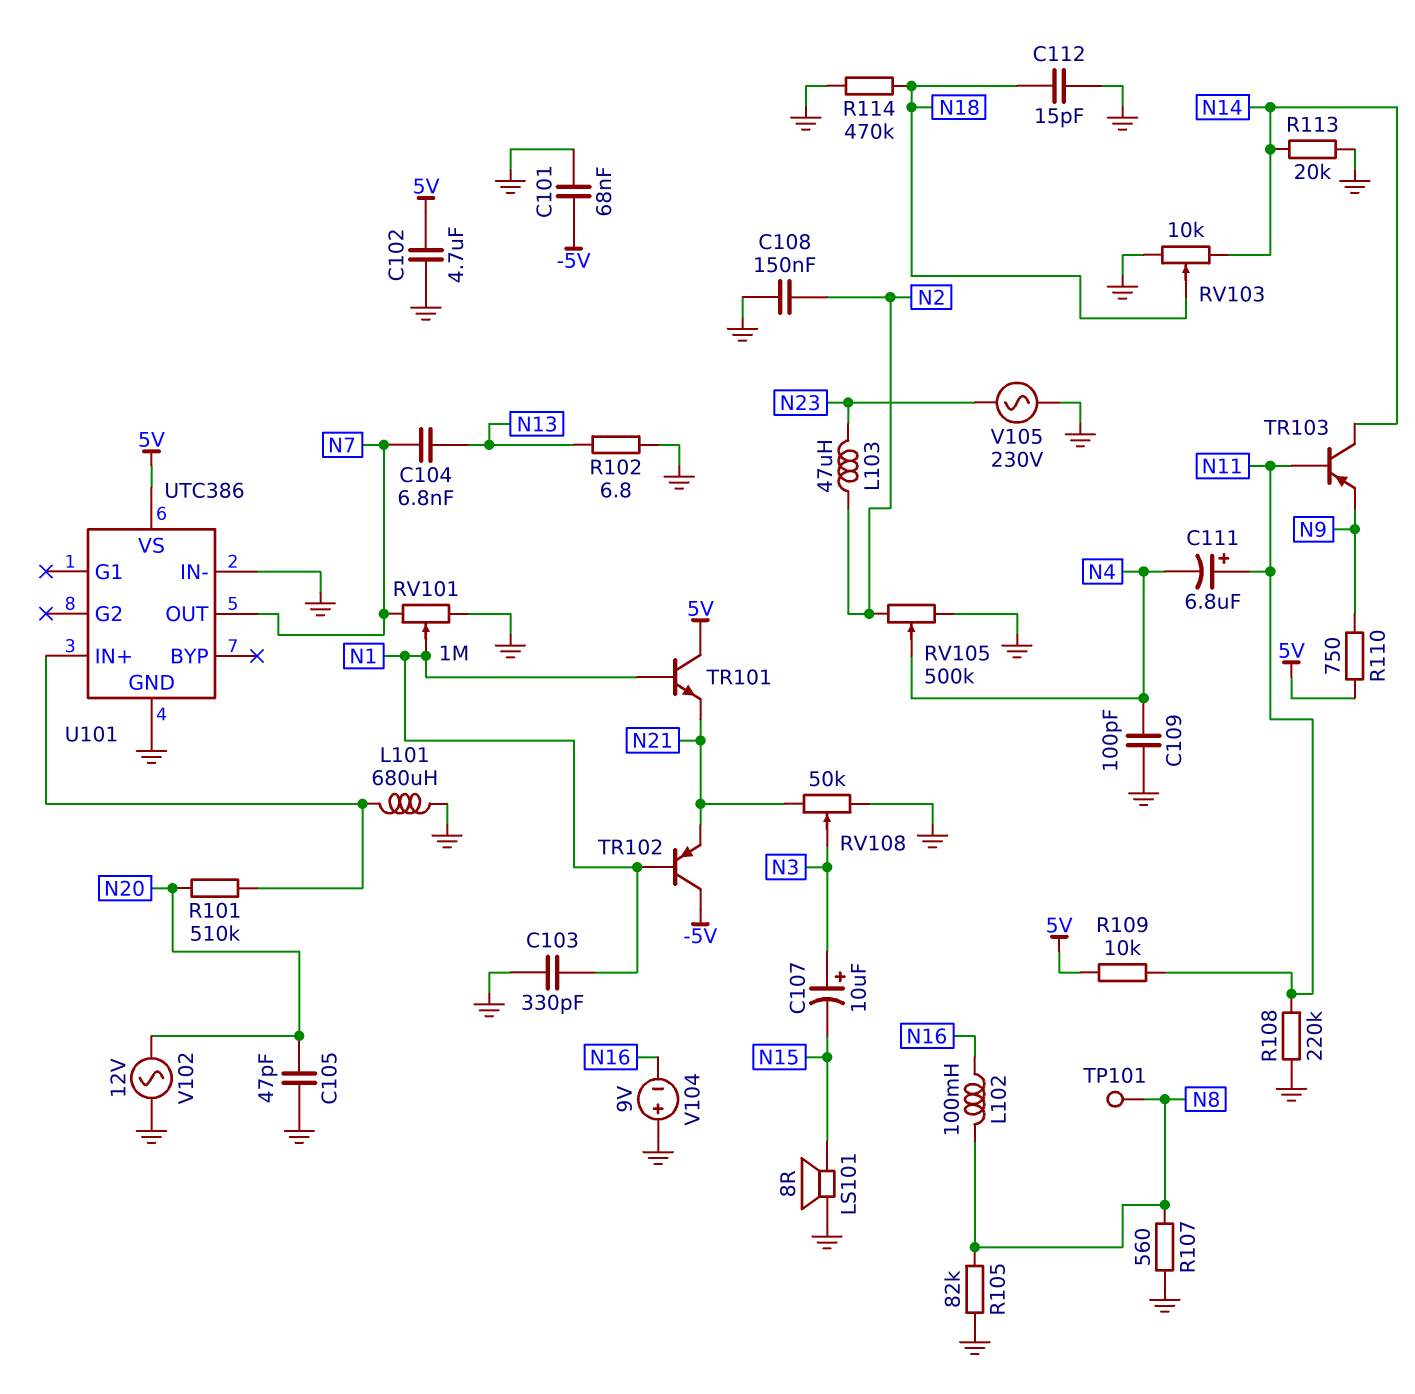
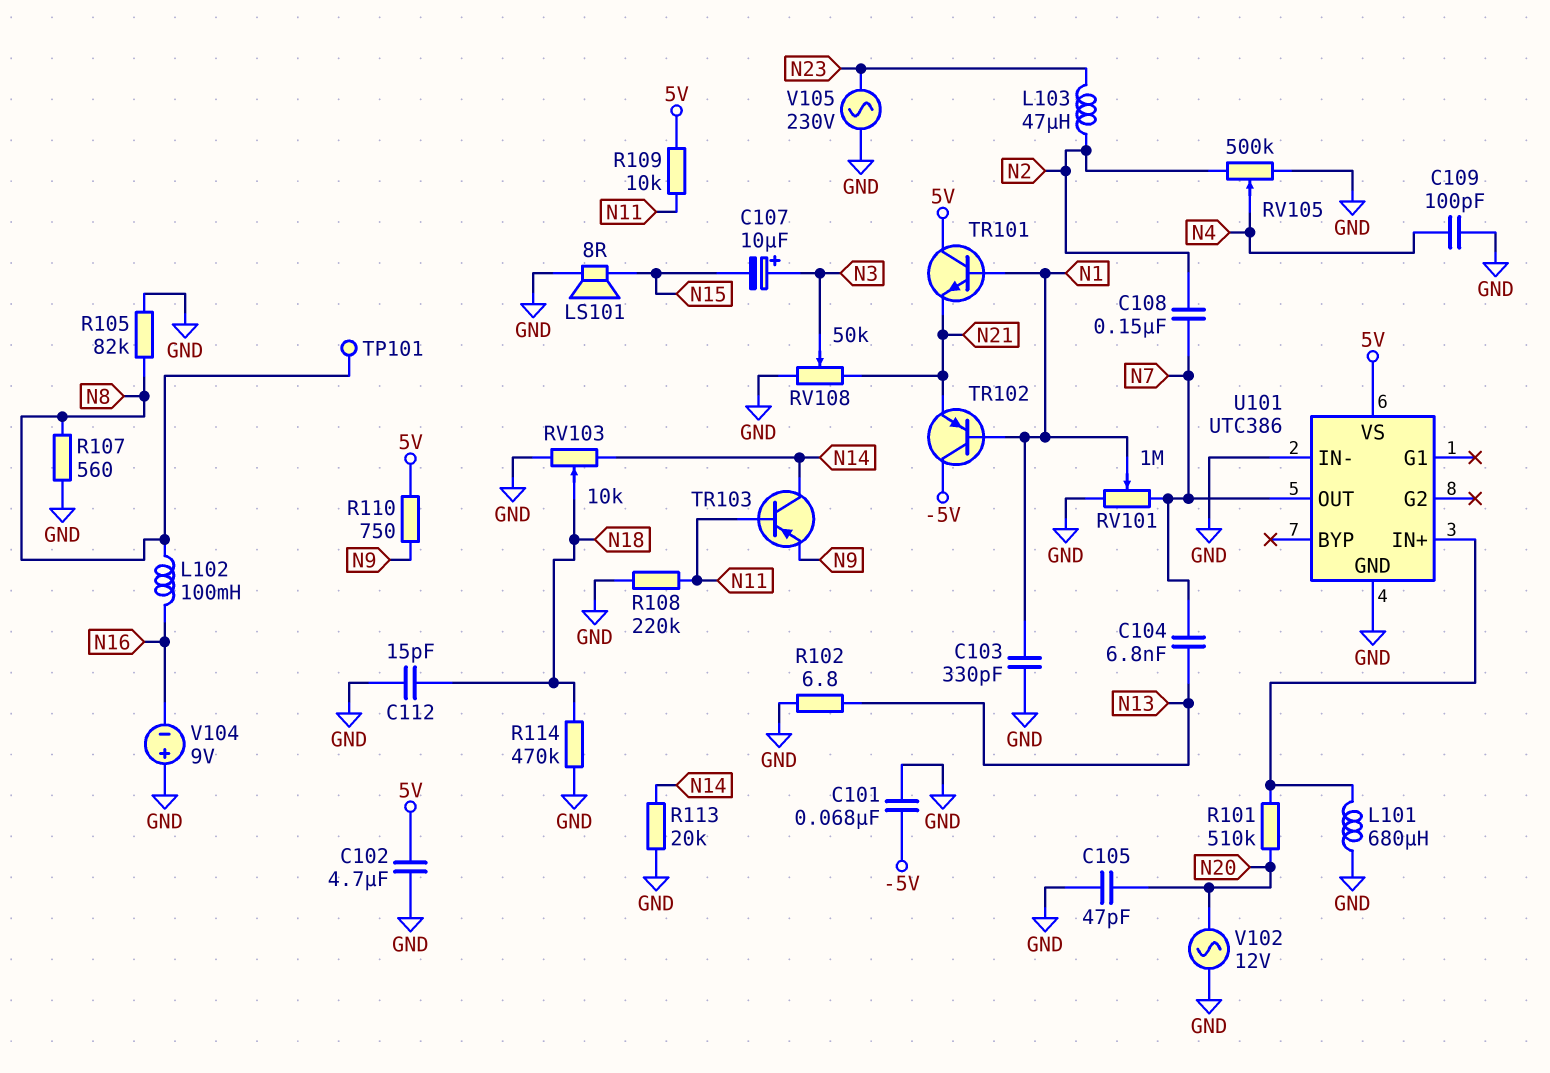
C108: 150nF (GND, N2) -> 150nF (N2, N7)
C111: 6.8uF (plus N11, minus N4) -> none

